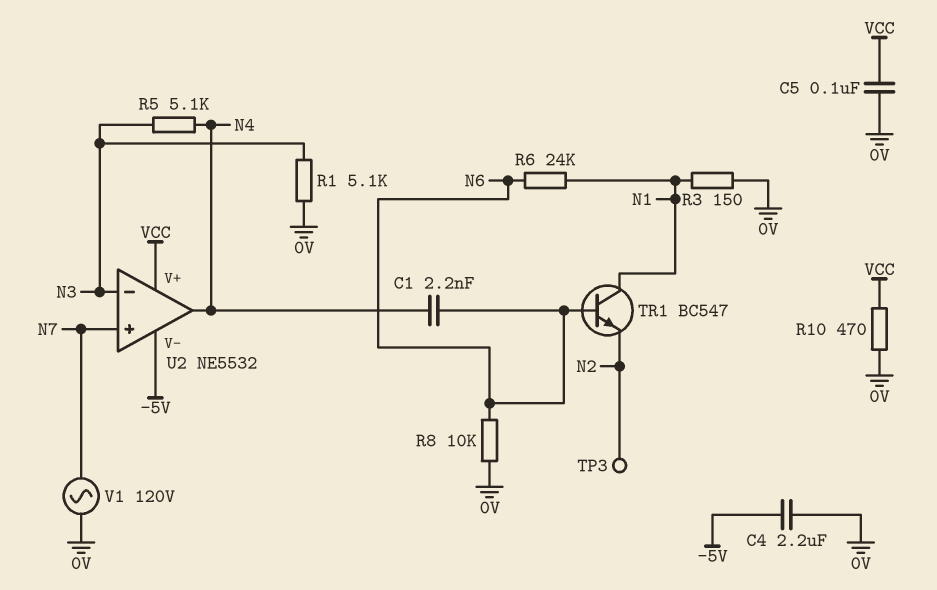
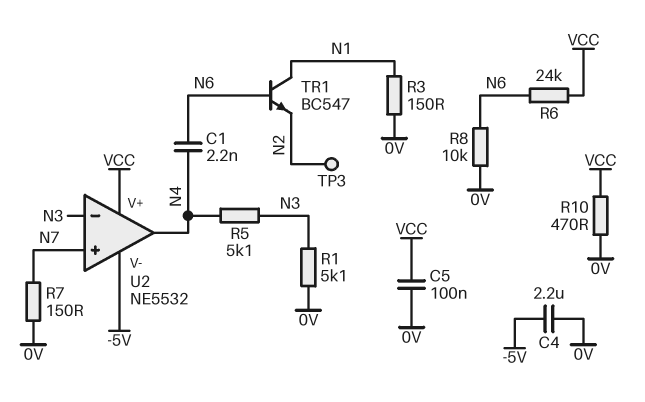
R6: 24k (N1, N6) -> 24k (N6, VCC)
R7: none -> 150 (0V, N7)
V1: AC 120V (0V, N7) -> none

